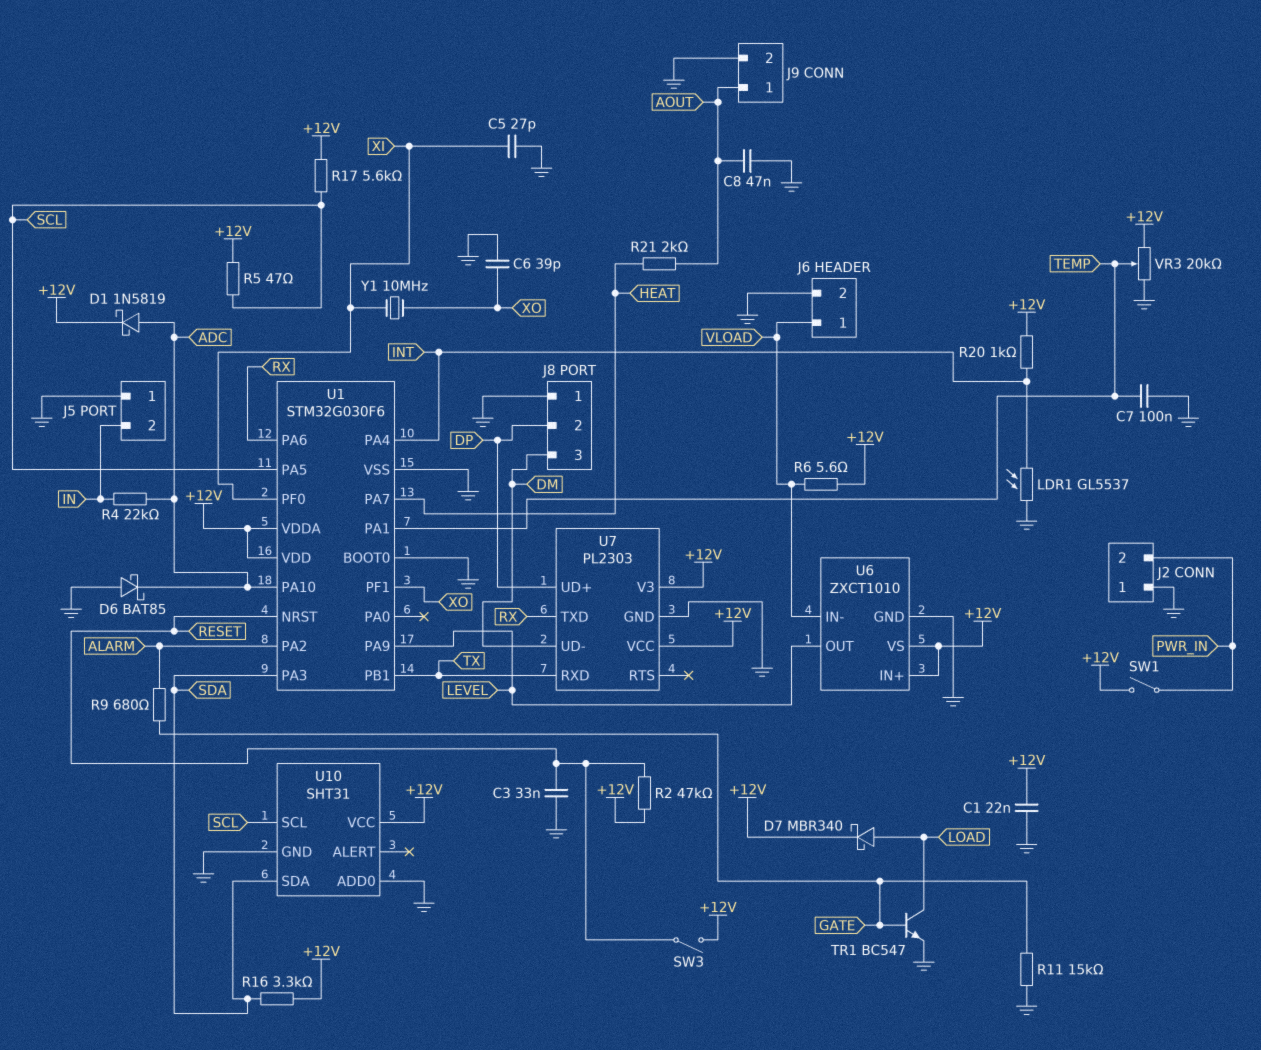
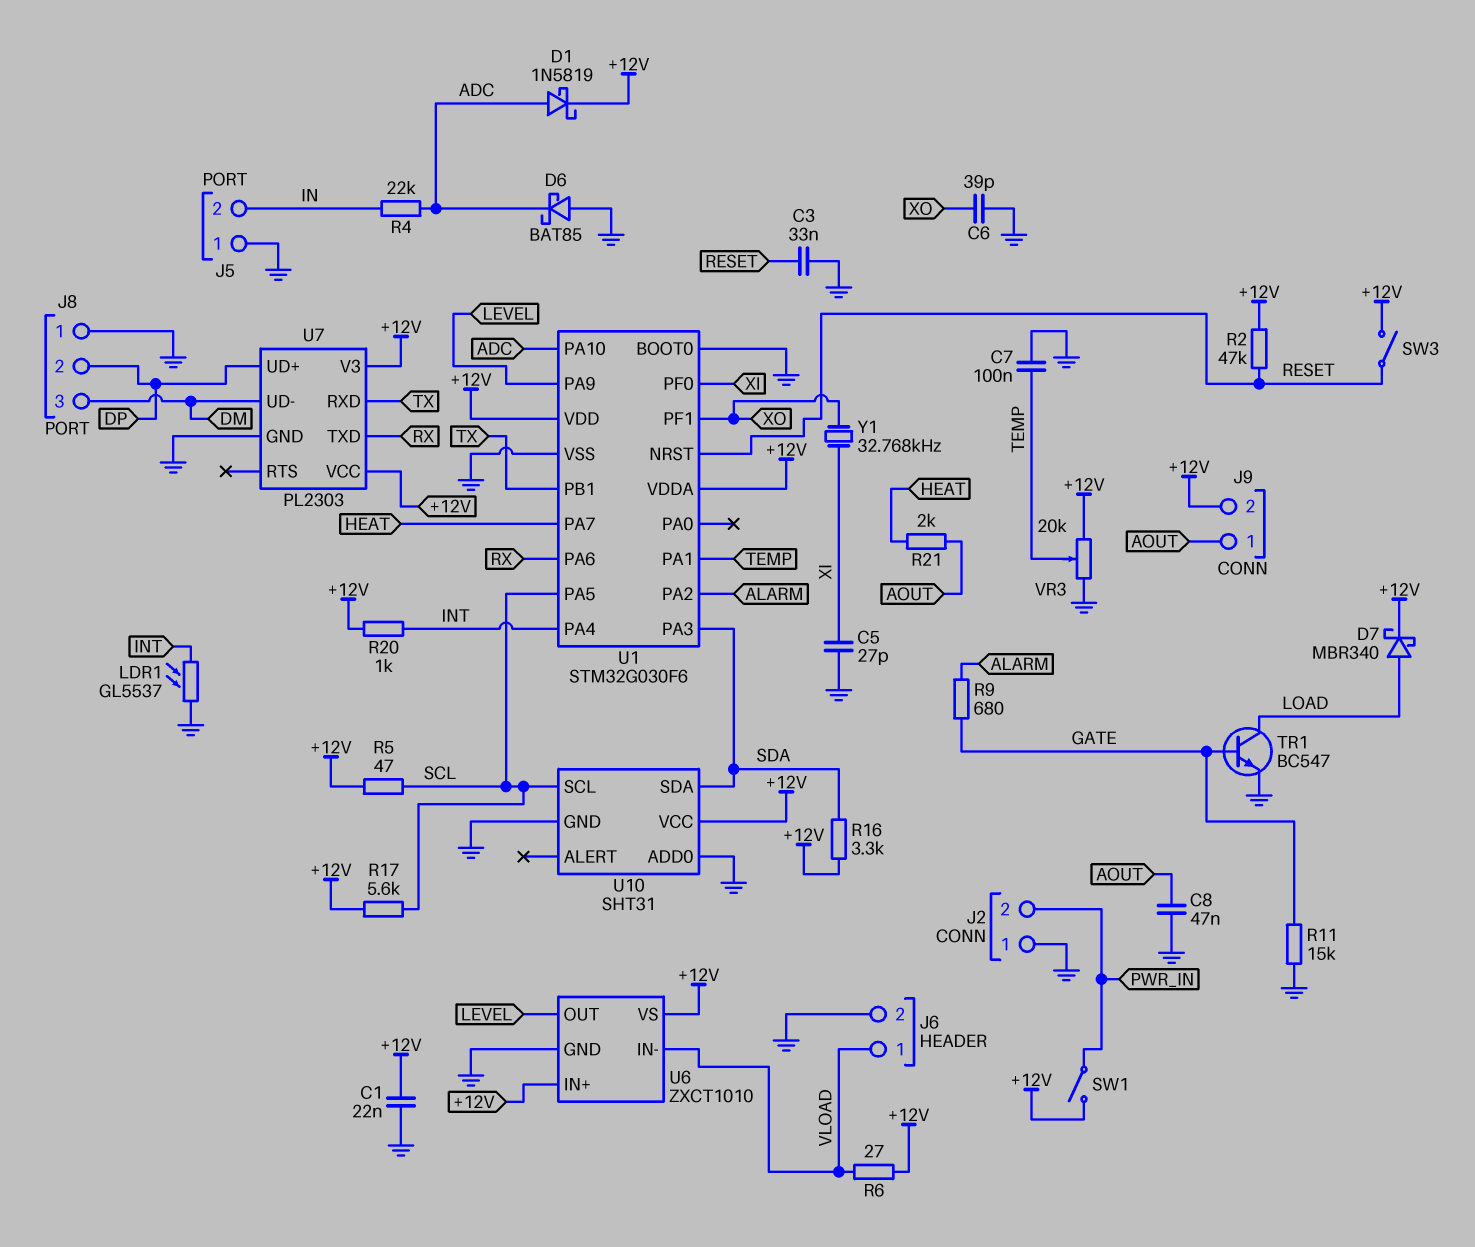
J9 pin 2: GND -> +12V
R6: 5.6 (+12V, VLOAD) -> 27 (+12V, VLOAD)
Y1: 10MHz (XI, XO) -> 32.768kHz (XI, XO)

